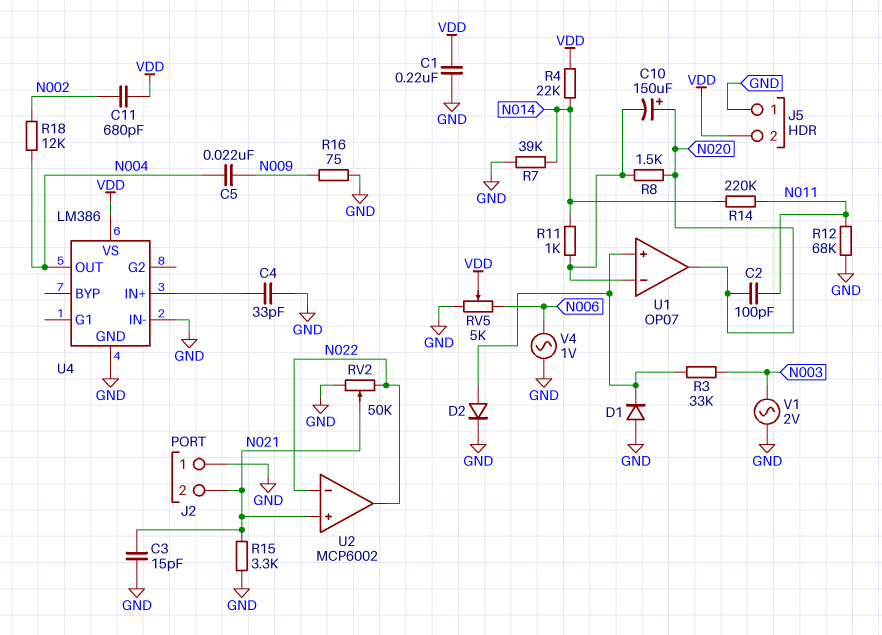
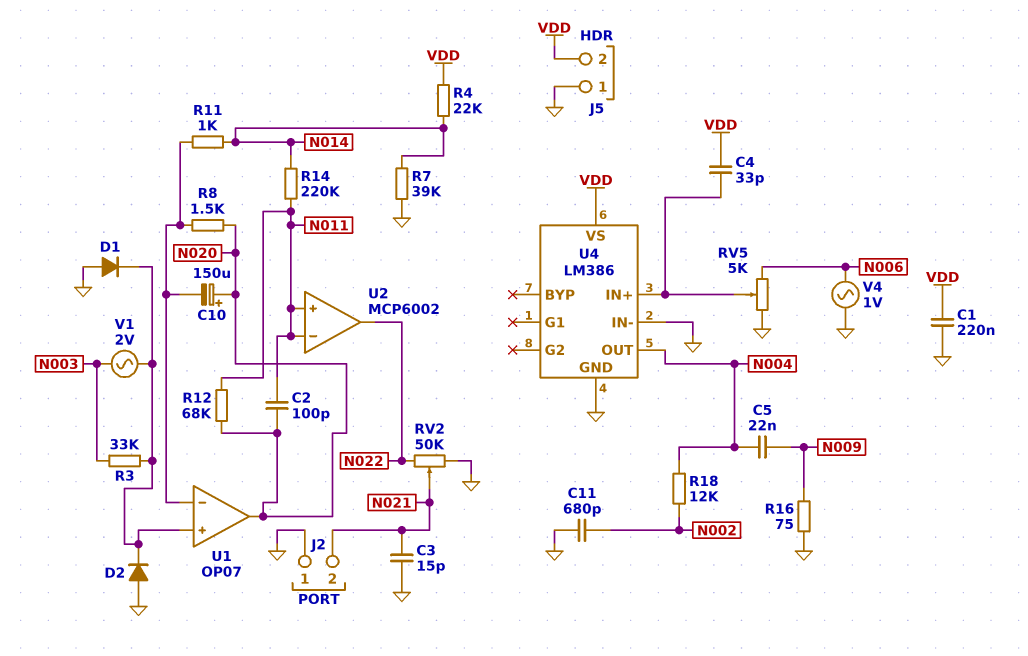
C4: 33pF (GND, U4/IN+) -> 33pF (U4/IN+, VDD)
C11: 680pF (N002, VDD) -> 680pF (GND, N002)
D2: diode (A U1/in+, K GND) -> diode (A GND, K U1/in+)
R12: 68k (GND, N011) -> 68k (N011, N020)
R15: 3.3k (GND, N021) -> none
RV5: 5k (GND, N006, wiper VDD) -> 5k (GND, N006, wiper U4/IN+)
U2 pin in+: N021 -> N011
U2 pin in-: N022 -> N011
V1: AC 2V (GND, N003) -> AC 2V (N003, U1/in+)

